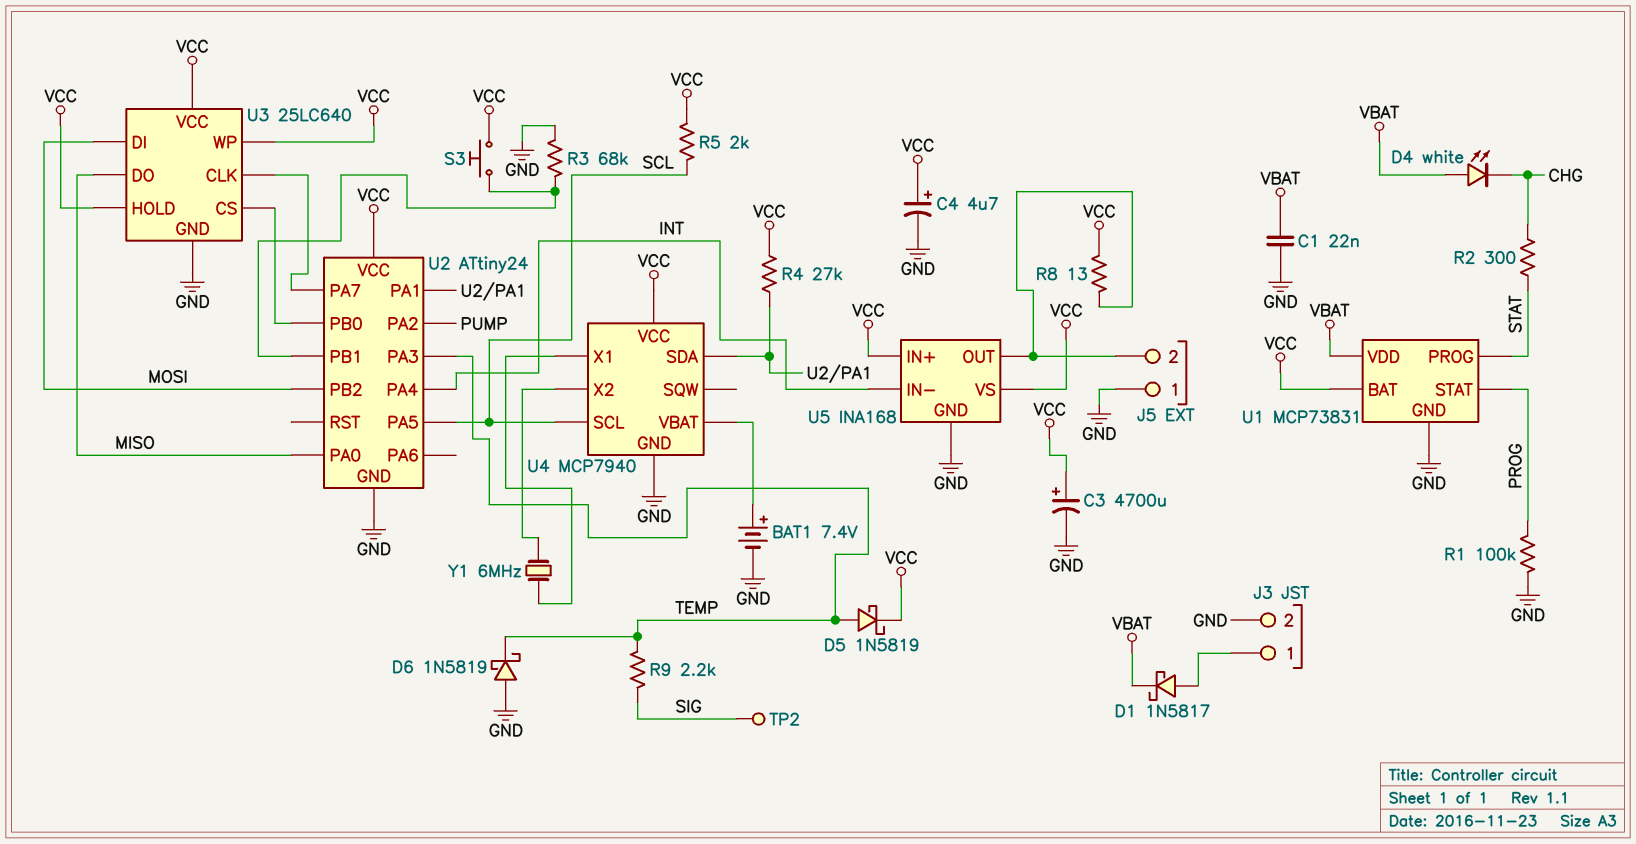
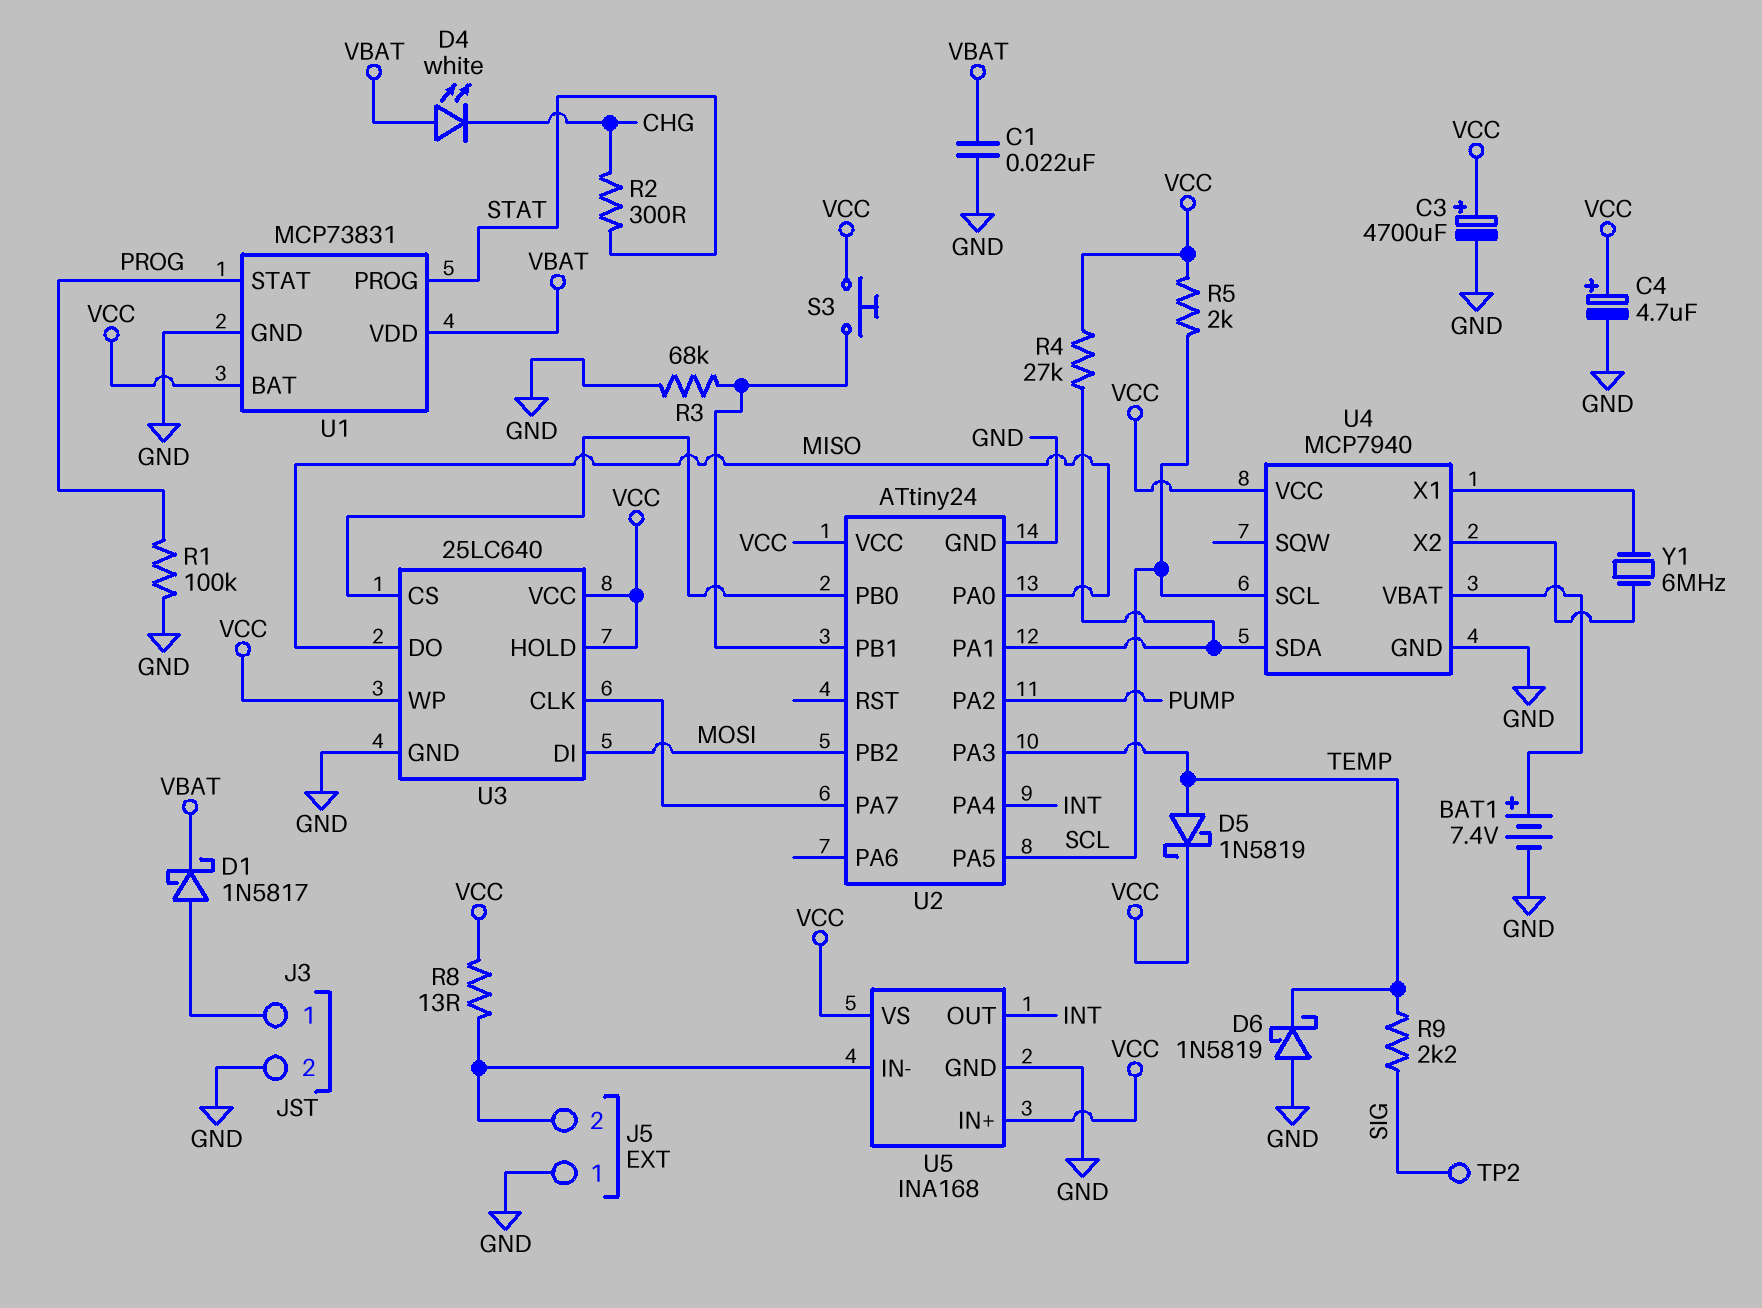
U5 pin IN-: INT -> J5/2
U5 pin OUT: J5/2 -> INT

